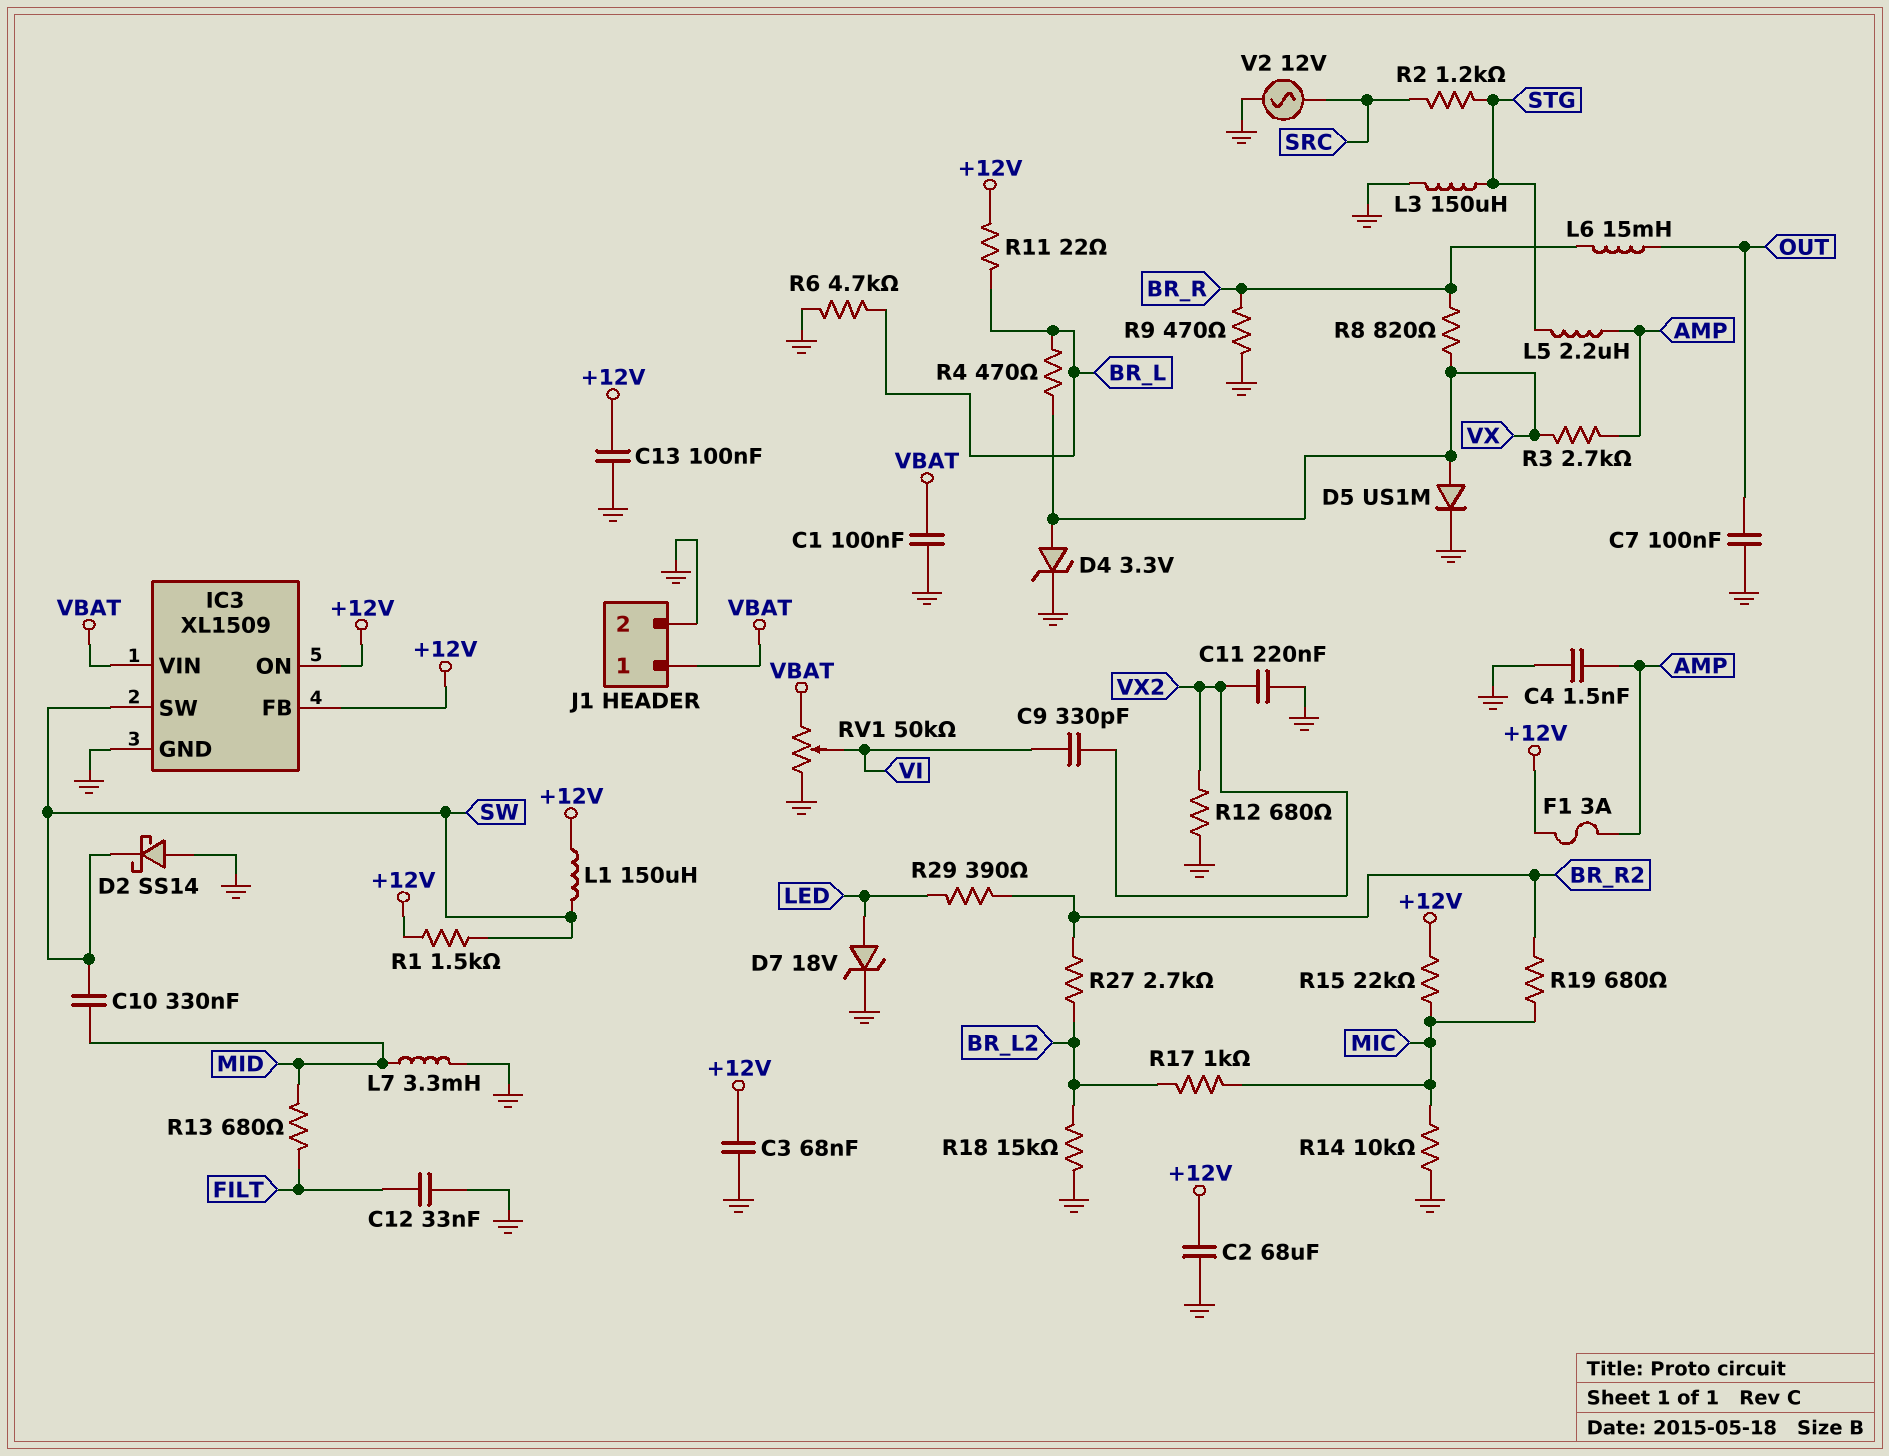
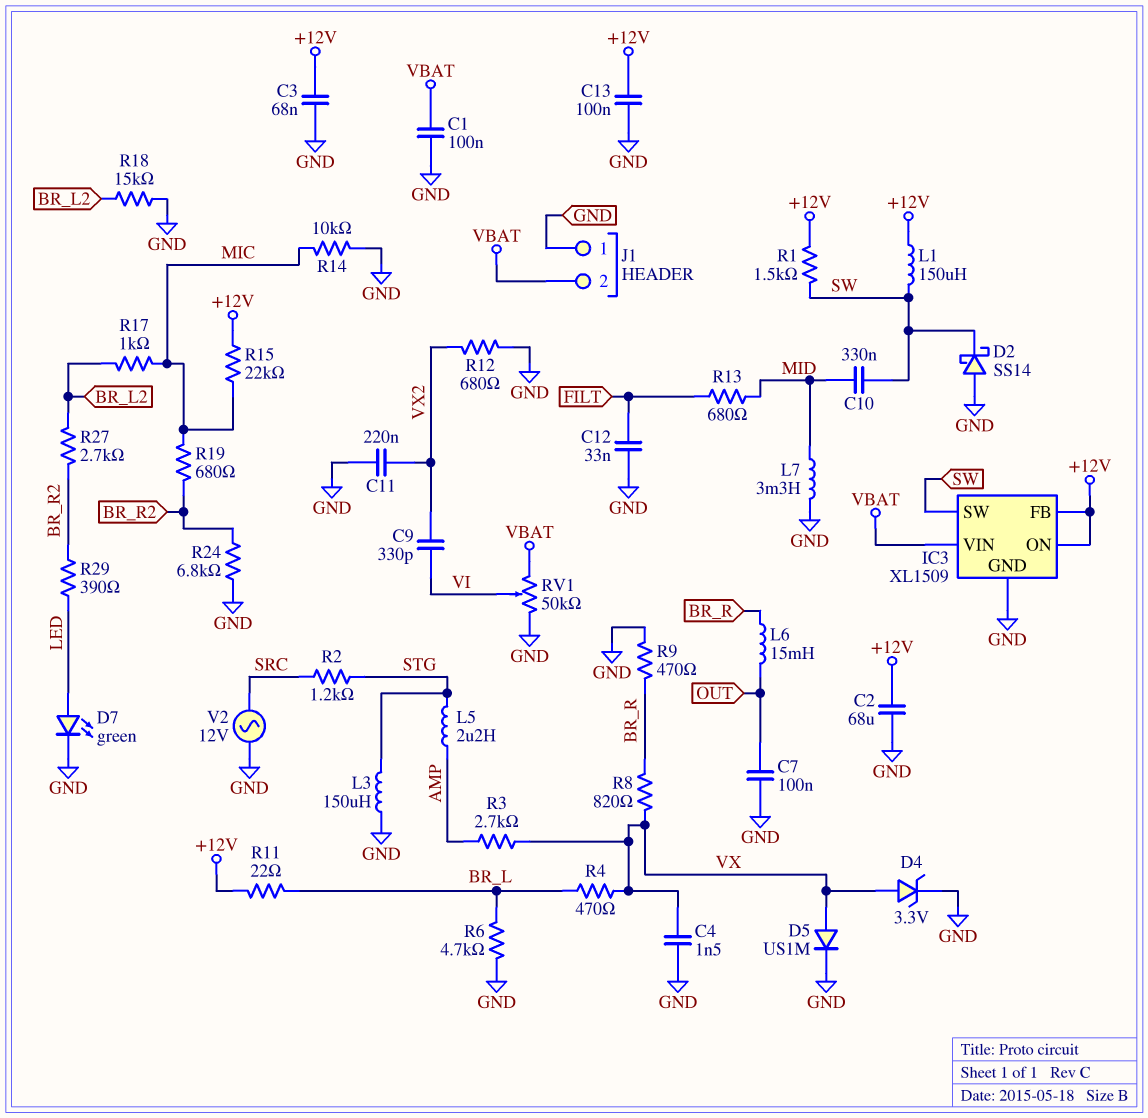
C4: 1.5nF (AMP, GND) -> 1.5nF (GND, VX)
D7: zener 18V (A LED, K GND) -> LED green (A LED, K GND)
F1: 3A (+12V, AMP) -> none
J1 pin 1: VBAT -> GND
J1 pin 2: GND -> VBAT
R24: none -> 6.8k (BR_R2, GND)

